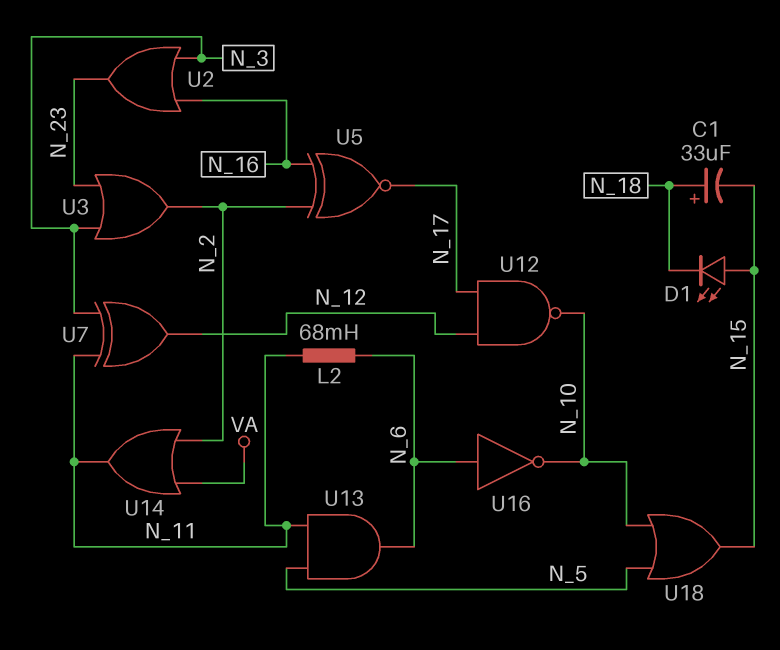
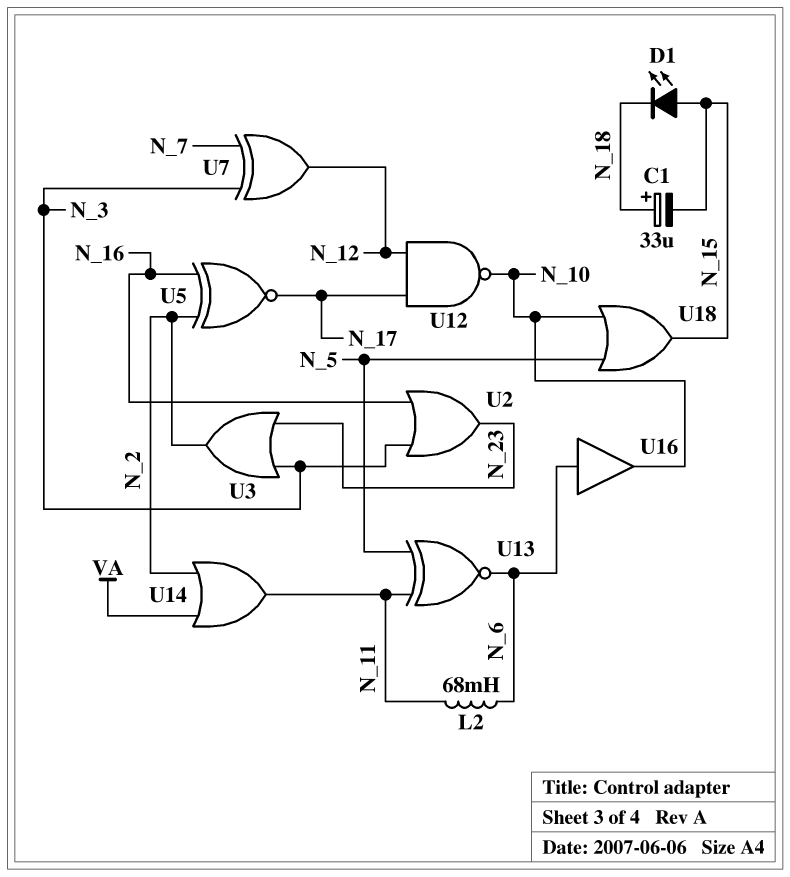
U7: XOR (in N_3, in N_11, out N_12) -> XOR (in N_3, in N_7, out N_12)
U13: AND (in N_5, in N_11, out N_6) -> XNOR (in N_5, in N_11, out N_6)
U16: NOT (in N_6, out N_10) -> buffer (in N_6, out N_10)

